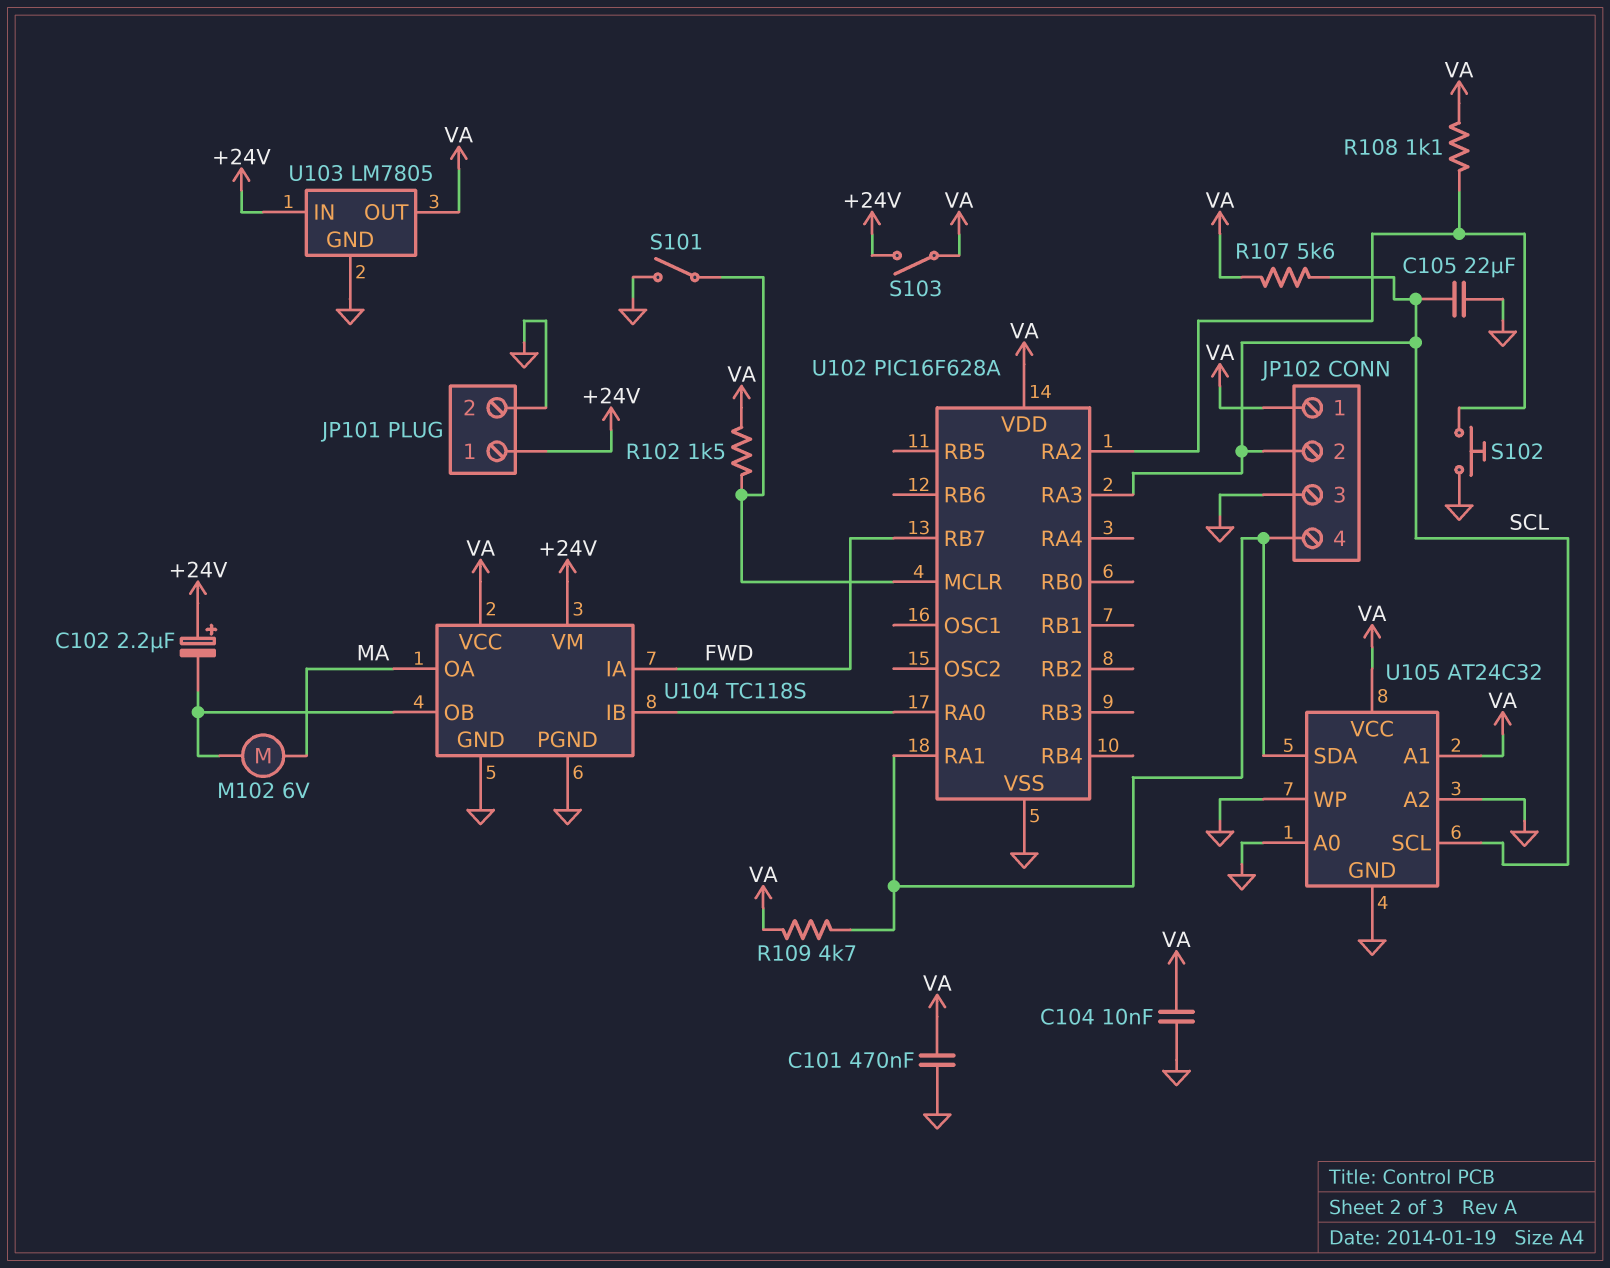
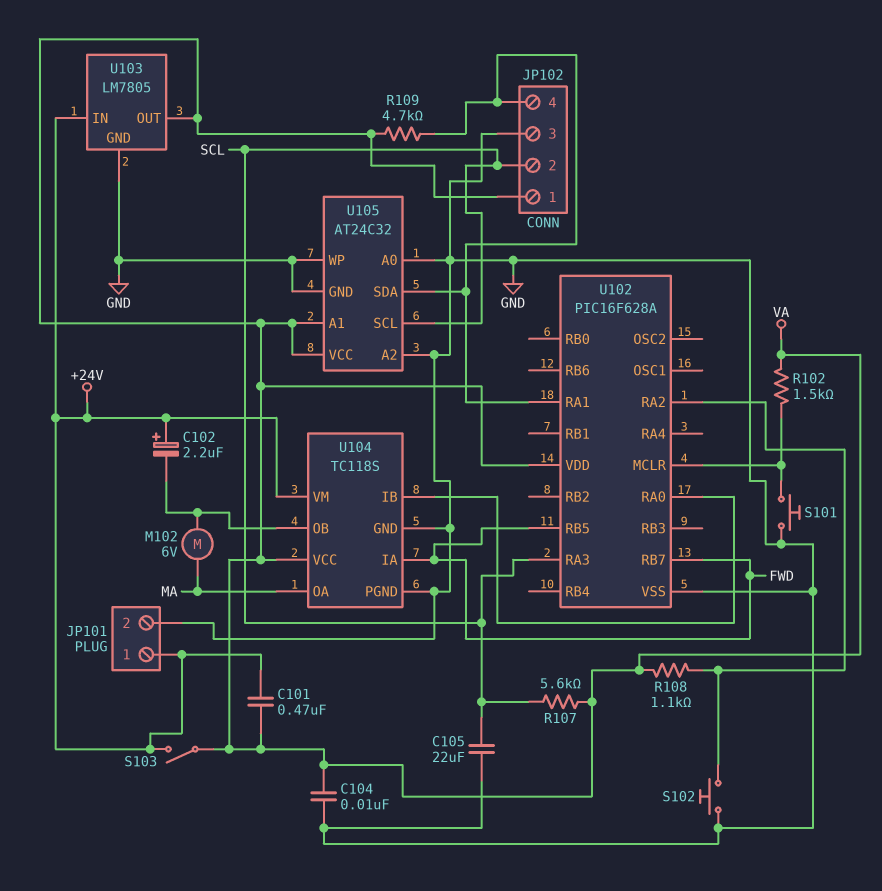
C101: 470nF (GND, VA) -> 470nF (+24V, VA)
S101: switch (GND, U102/MCLR) -> button (GND, U102/MCLR)
U102 pin RB5: none -> FWD

